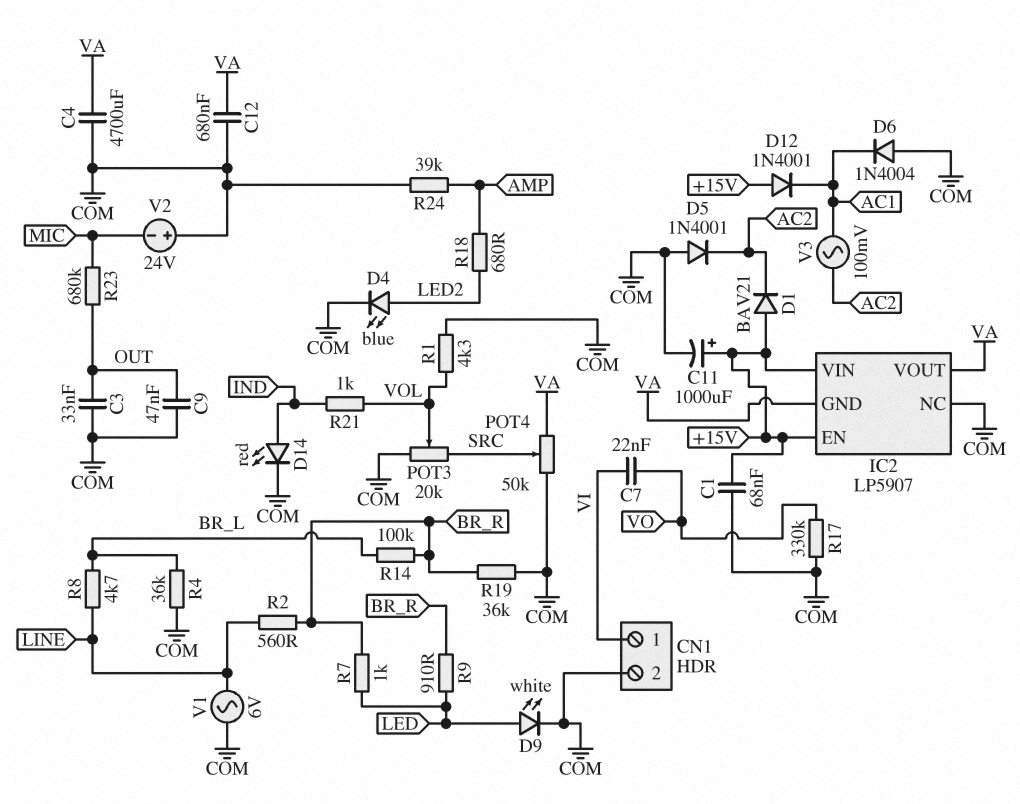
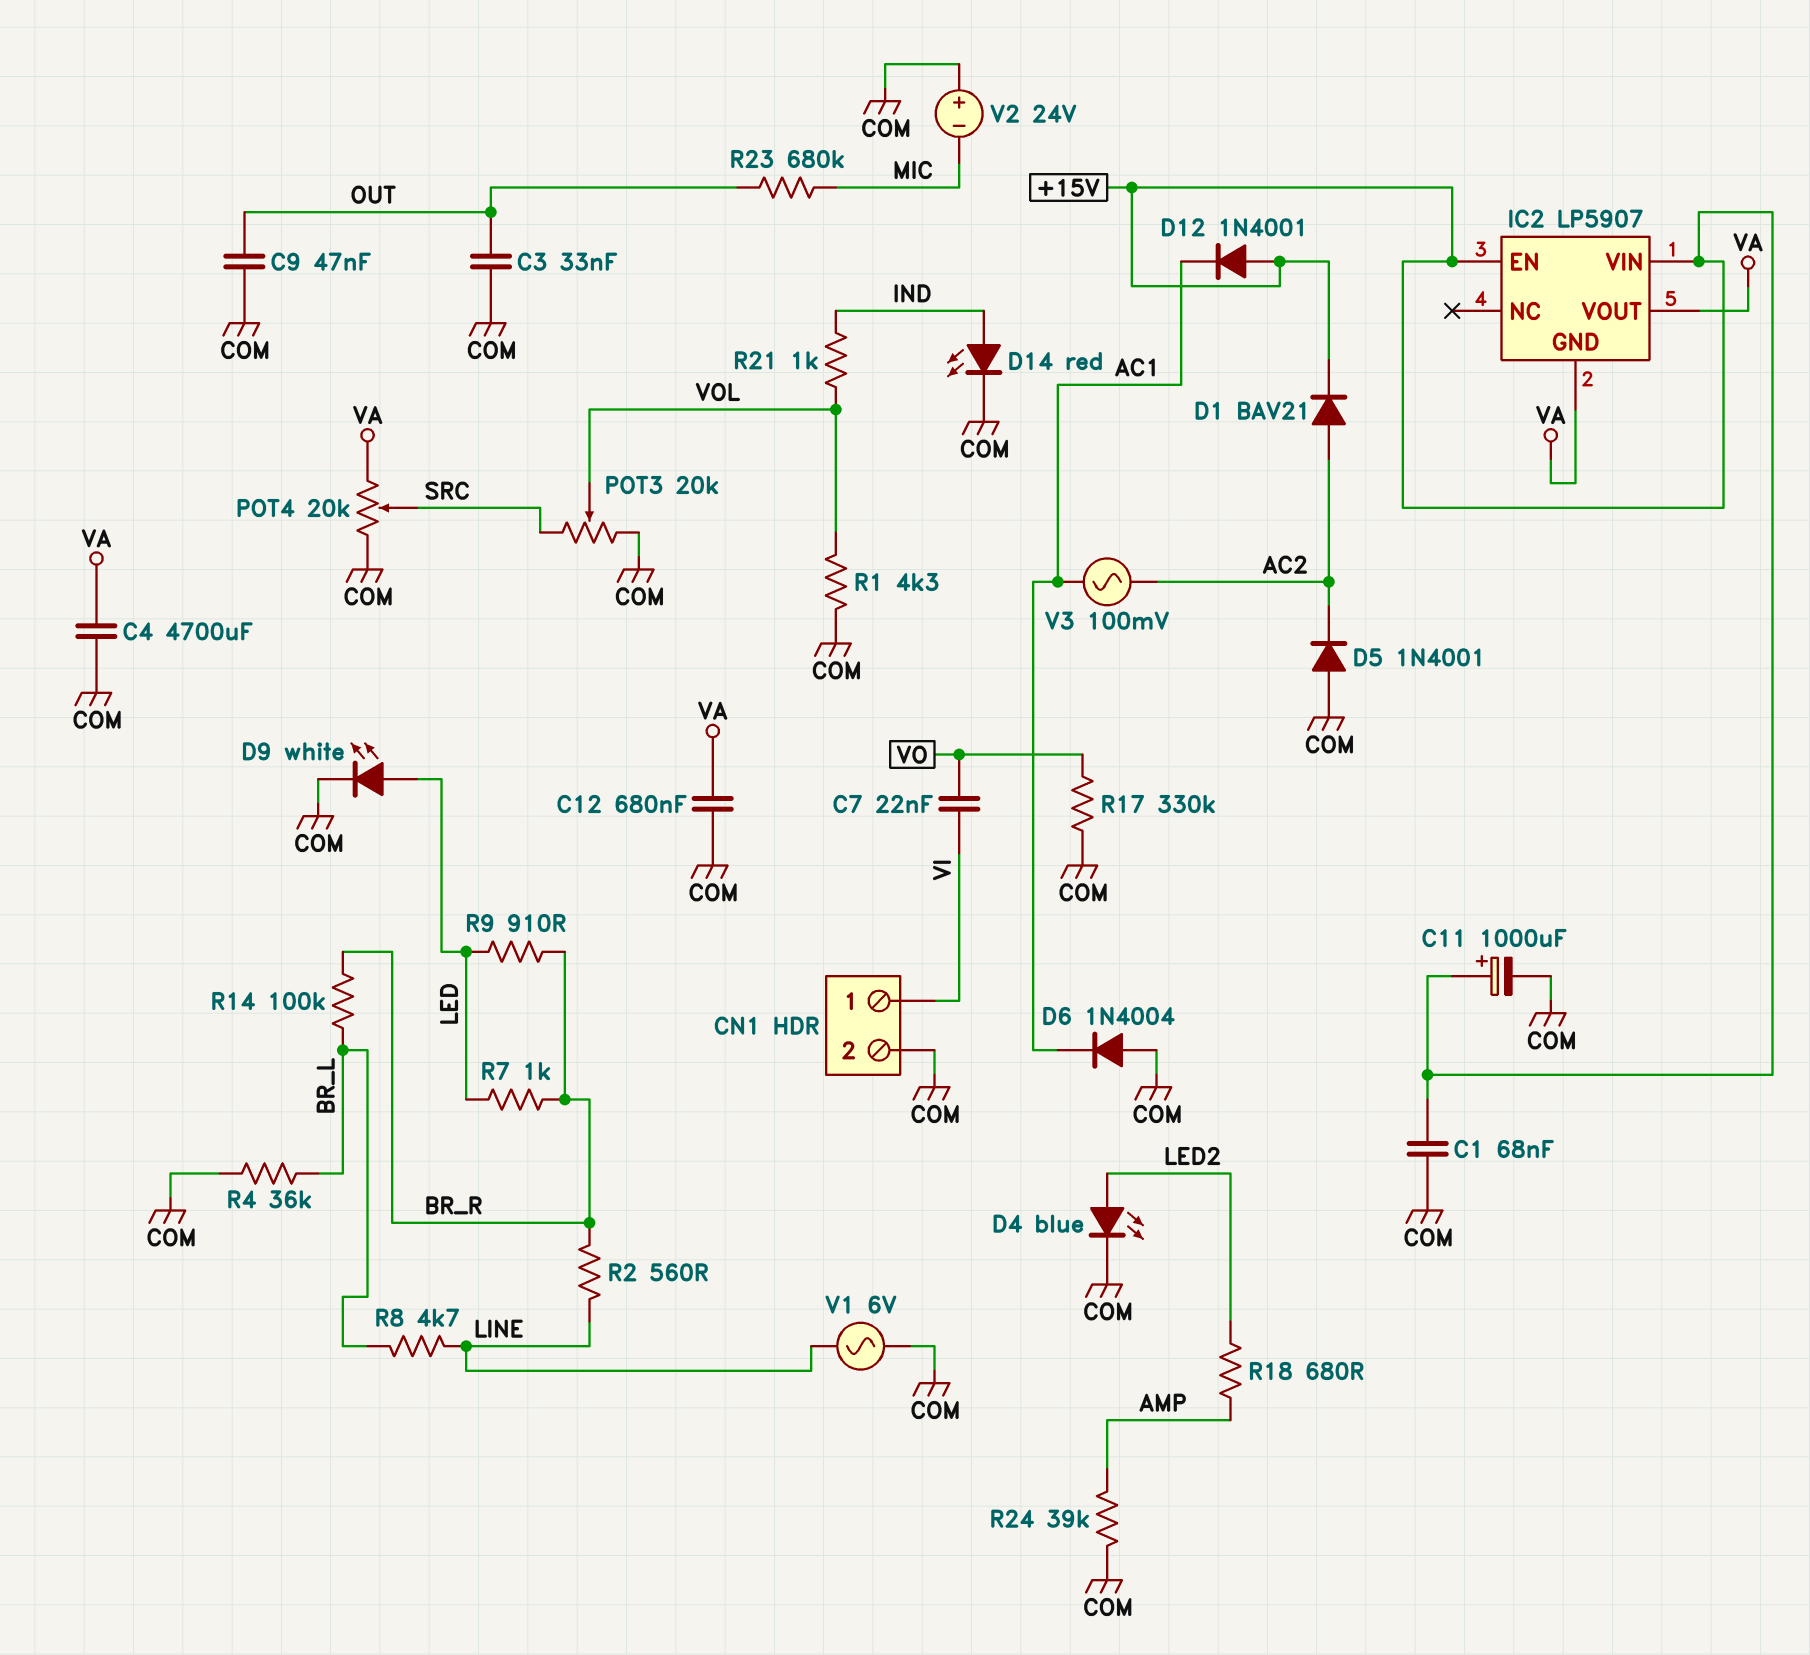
D1: diode BAV21 (A +15V, K AC2) -> diode BAV21 (A AC2, K +15V)
IC2 pin NC: COM -> none
POT4: 50k (COM, VA, wiper SRC) -> 20k (COM, VA, wiper SRC)
R19: 36k (BR_R, COM) -> none

